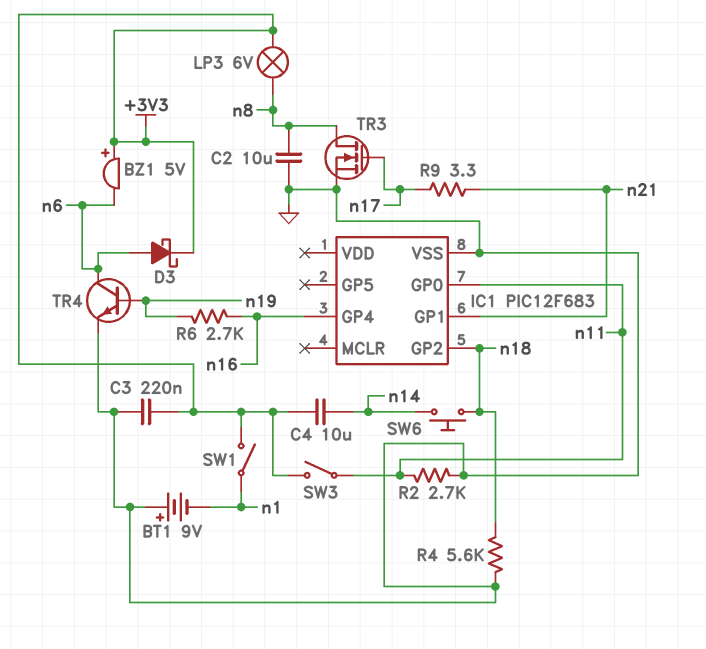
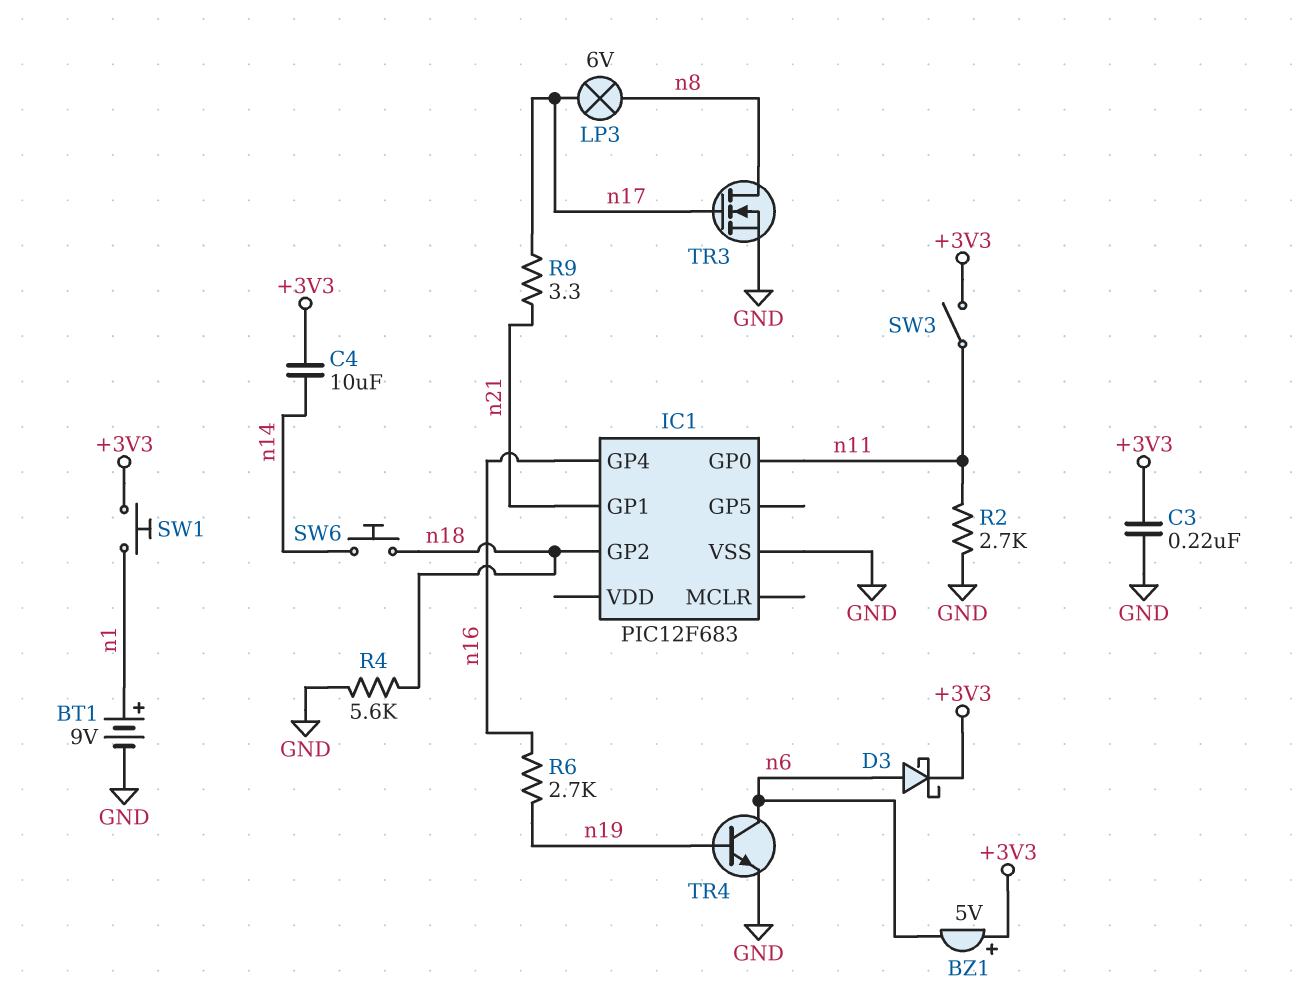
BT1: 9V (plus GND, minus n1) -> 9V (plus n1, minus GND)
C2: 10uF (GND, n8) -> none
LP3: lamp 6V (+3V3, n8) -> lamp 6V (n8, n17)
SW1: switch (+3V3, n1) -> button (+3V3, n1)

